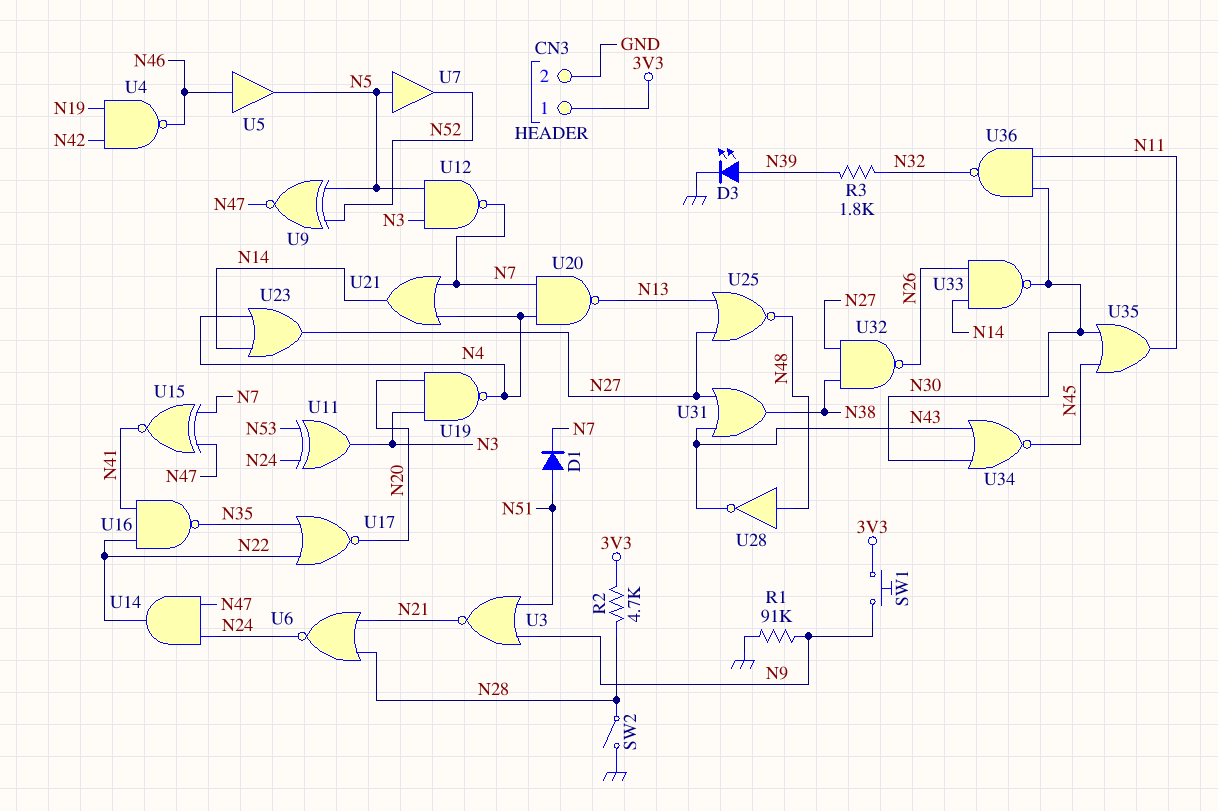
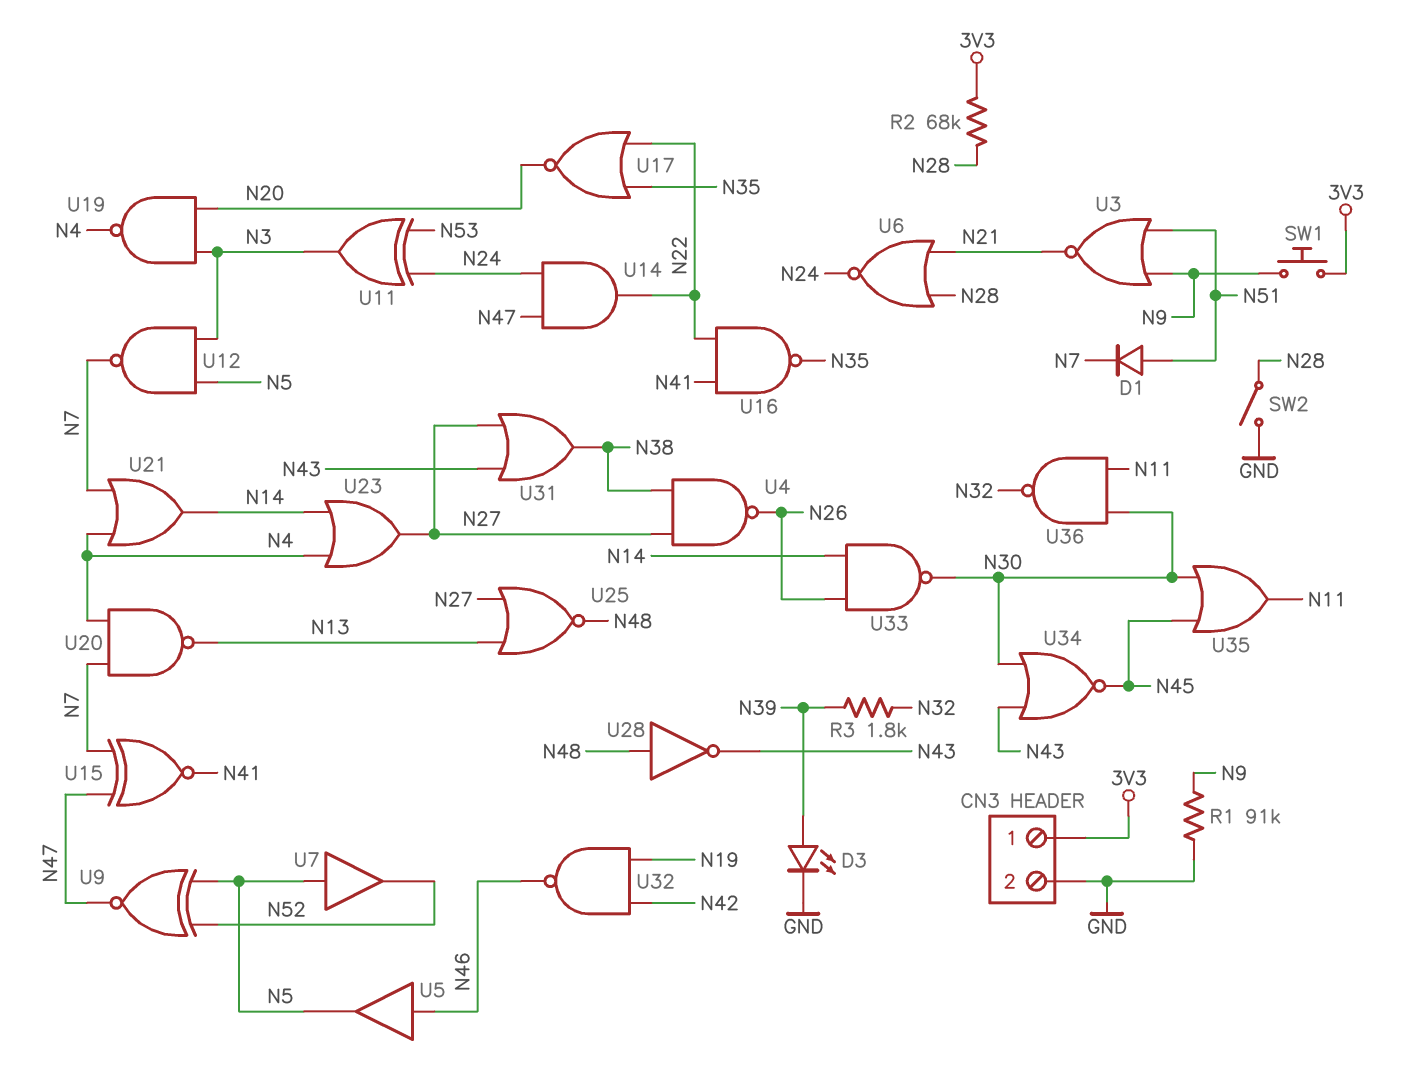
R2: 4.7k (3V3, N28) -> 68k (3V3, N28)
U4: NAND (in N19, in N42, out N46) -> NAND (in N27, in N38, out N26)
U32: NAND (in N27, in N38, out N26) -> NAND (in N19, in N42, out N46)

